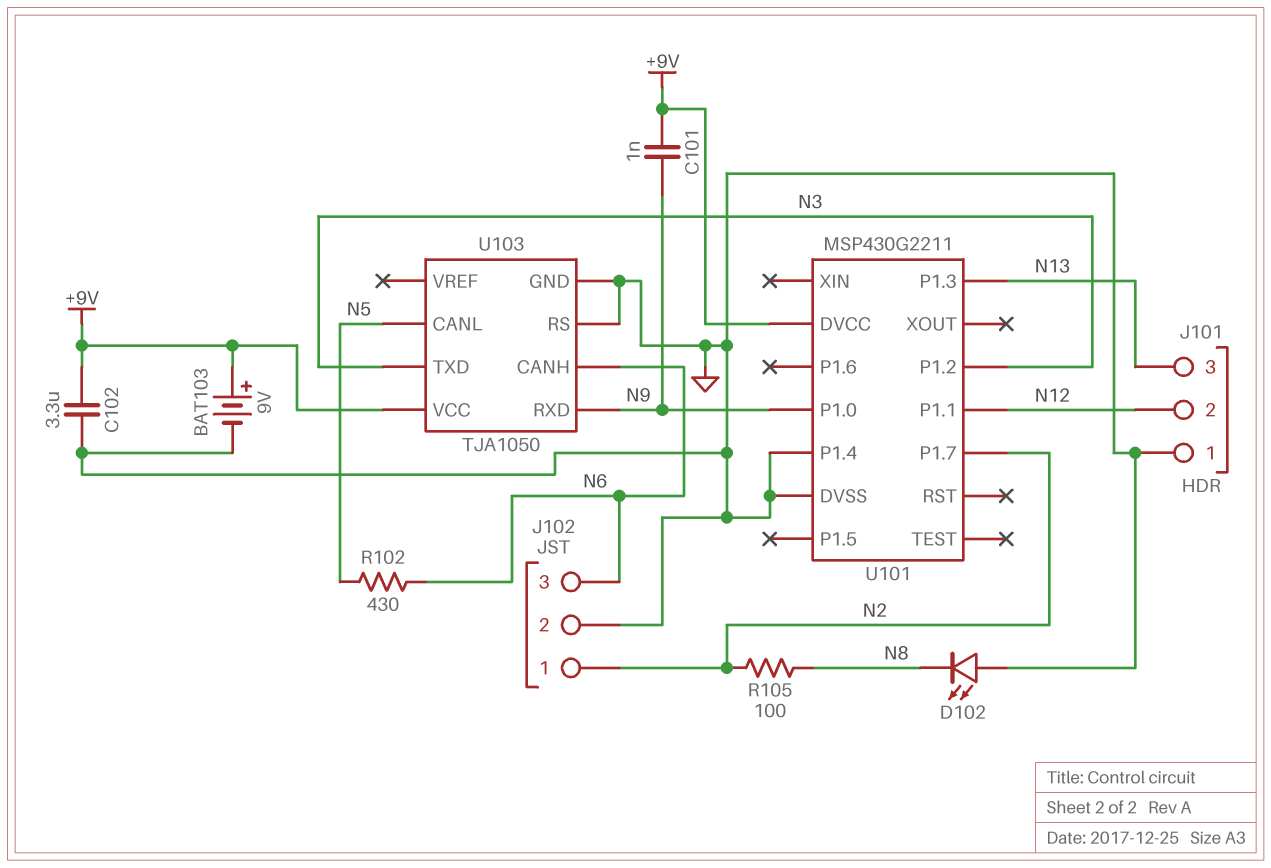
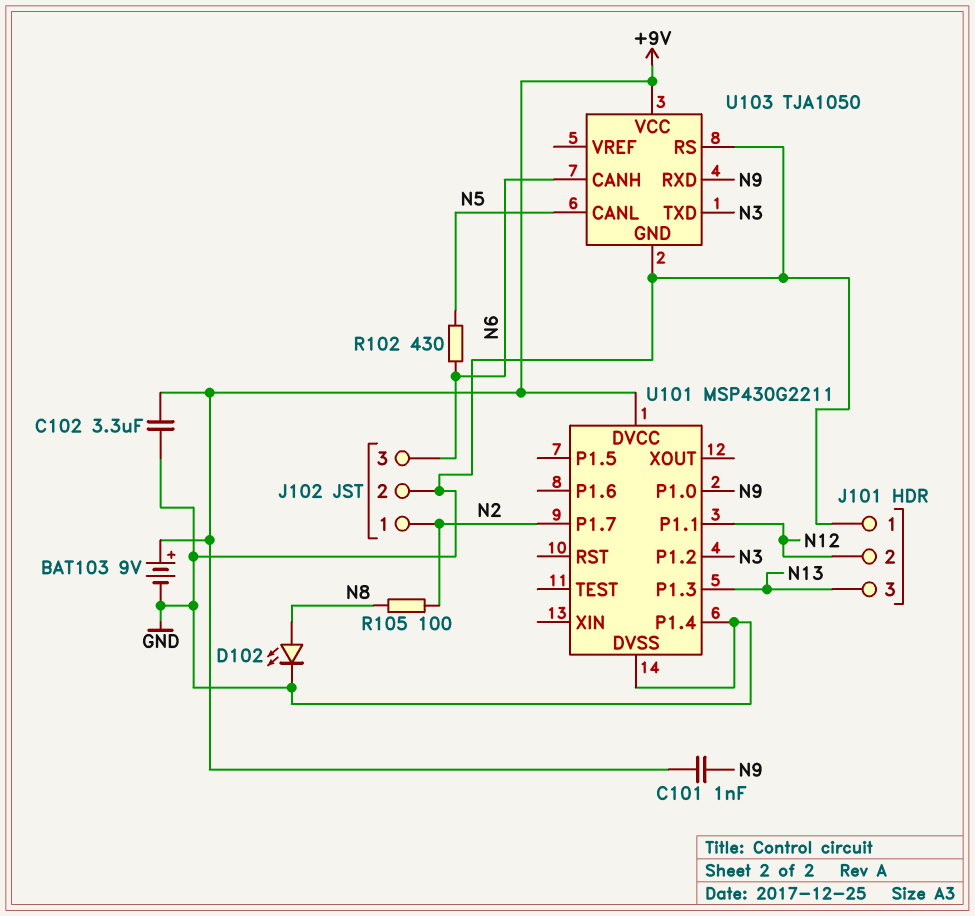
D102: LED (A GND, K N8) -> LED (A N8, K GND)

